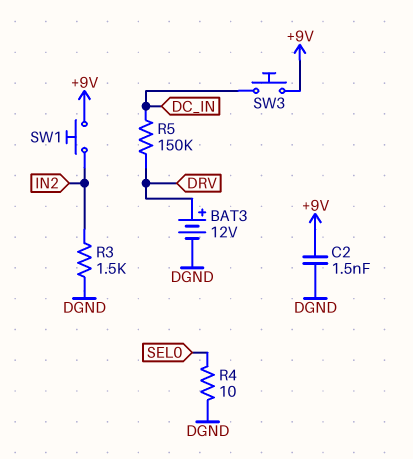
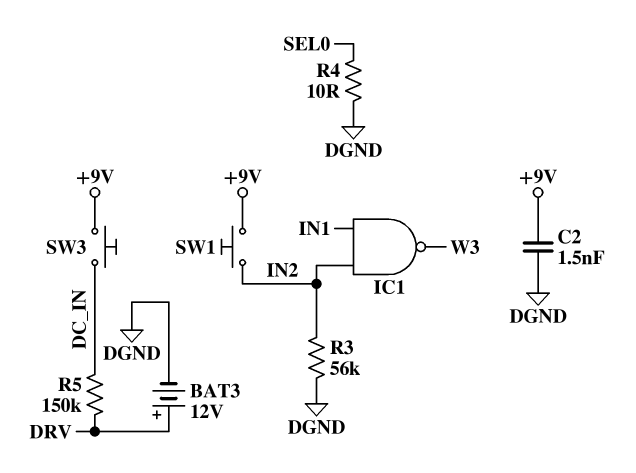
IC1: none -> NAND (in IN1, in IN2, out W3)
R3: 1.5k (DGND, IN2) -> 56k (DGND, IN2)

